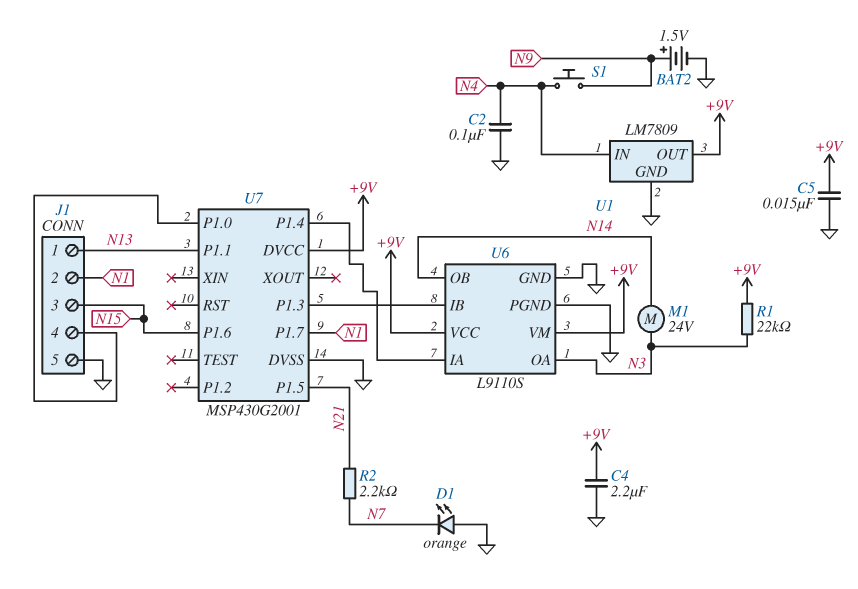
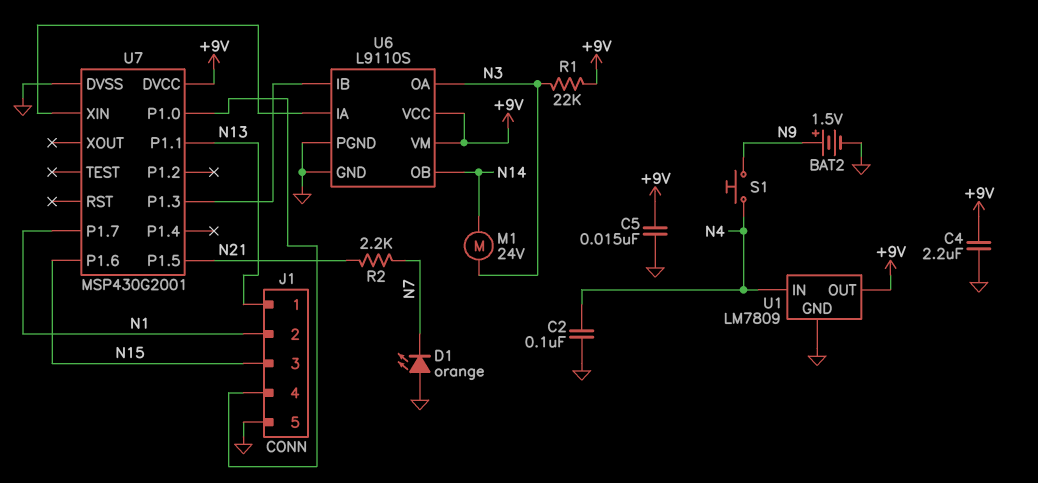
U7 pin P1.4: U6/IA -> none
U7 pin XIN: none -> U6/IA

